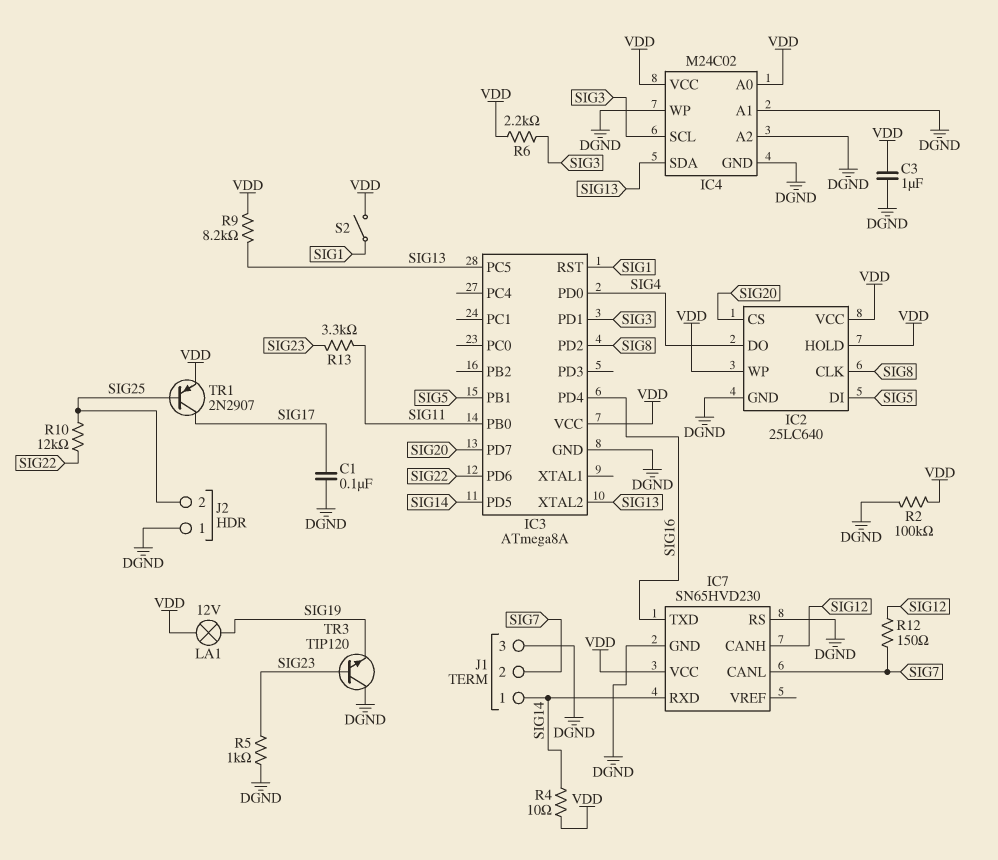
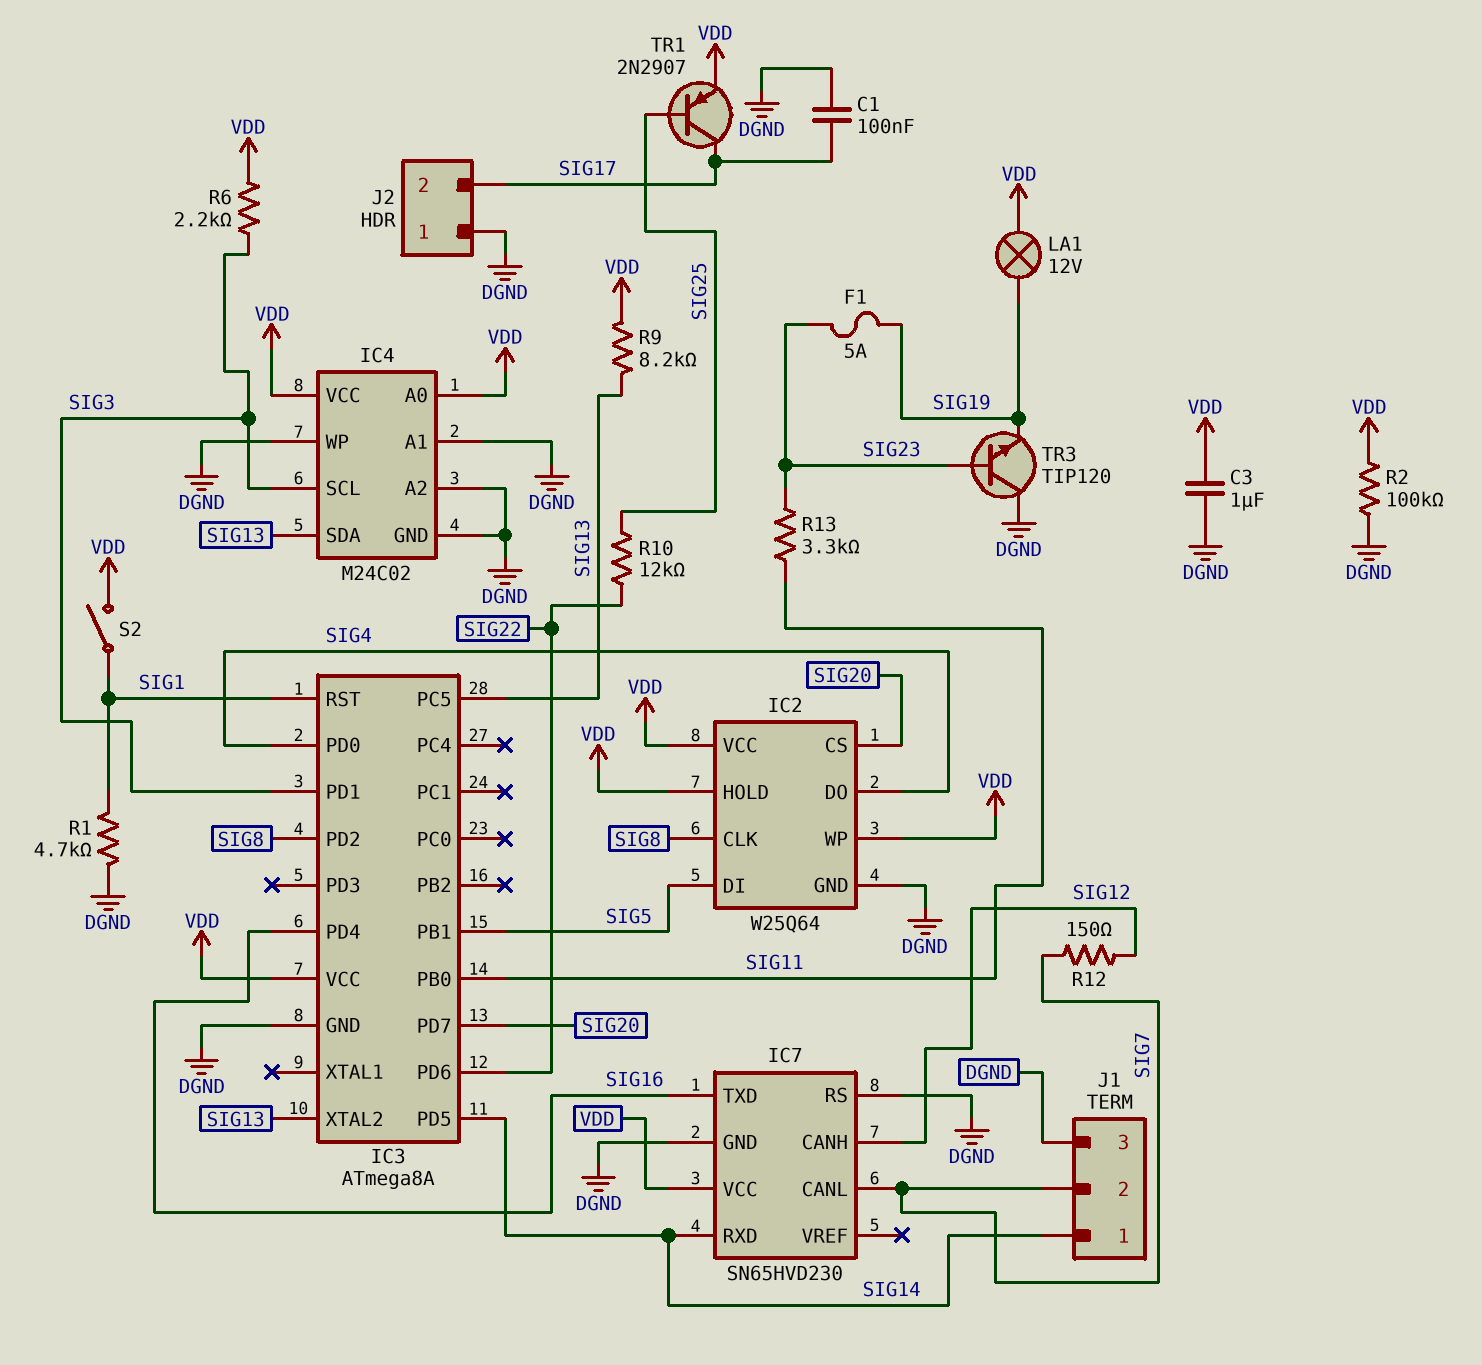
F1: none -> 5A (SIG19, SIG23)
IC2: 25LC640 -> W25Q64
J2 pin 2: SIG25 -> SIG17
R1: none -> 4.7k (DGND, SIG1)
R4: 10 (SIG14, VDD) -> none
R5: 1k (DGND, SIG23) -> none

